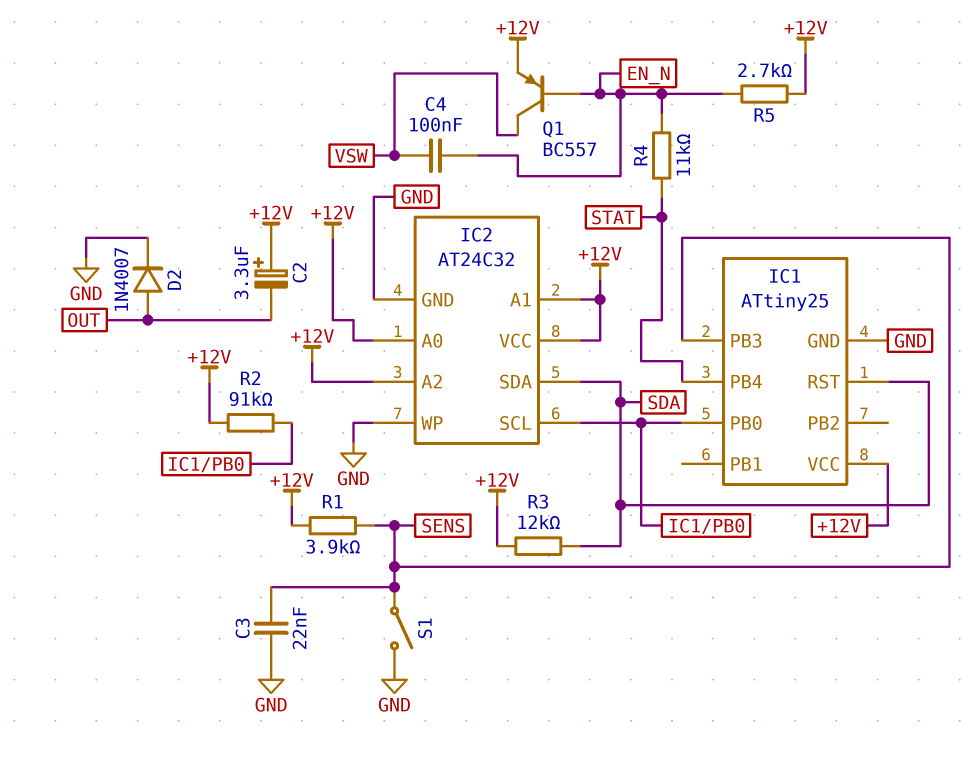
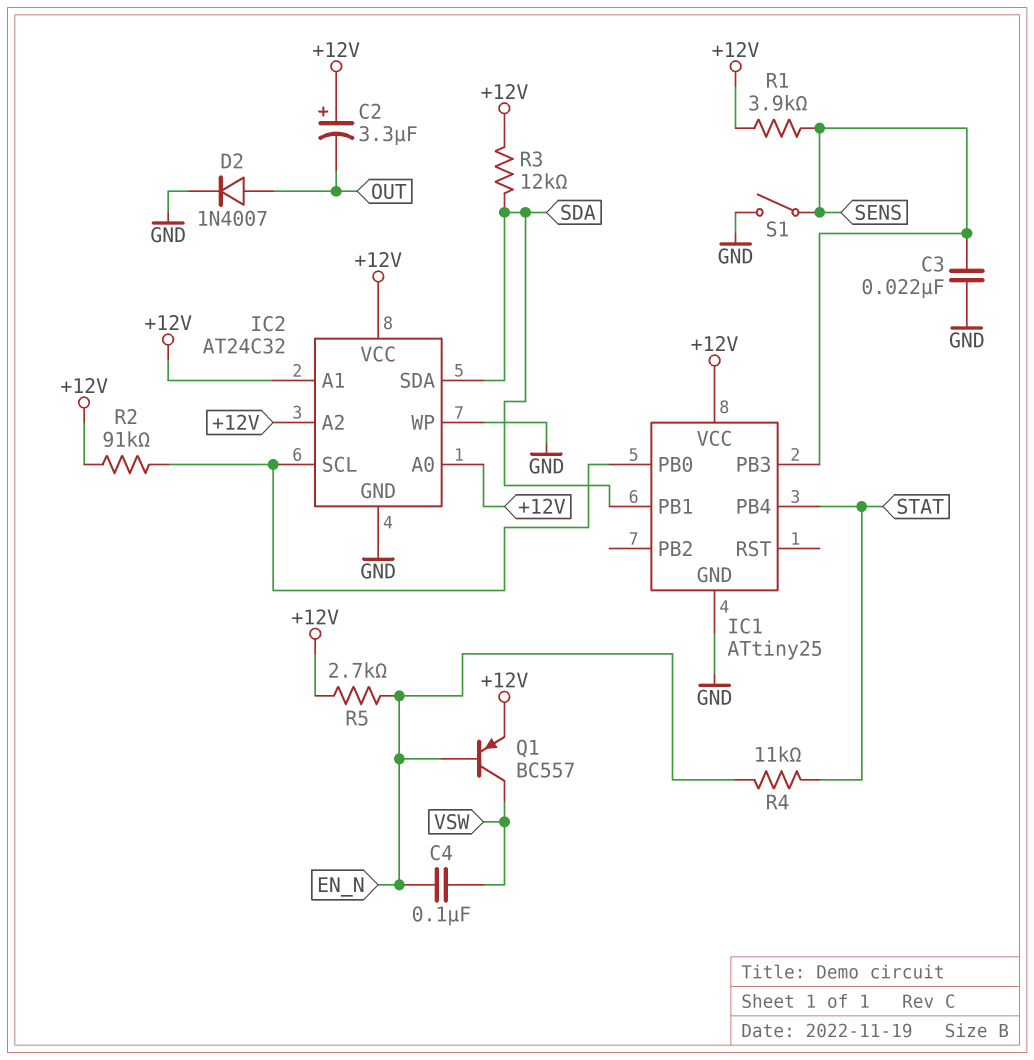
IC1 pin PB1: none -> SDA
IC1 pin RST: SDA -> none

